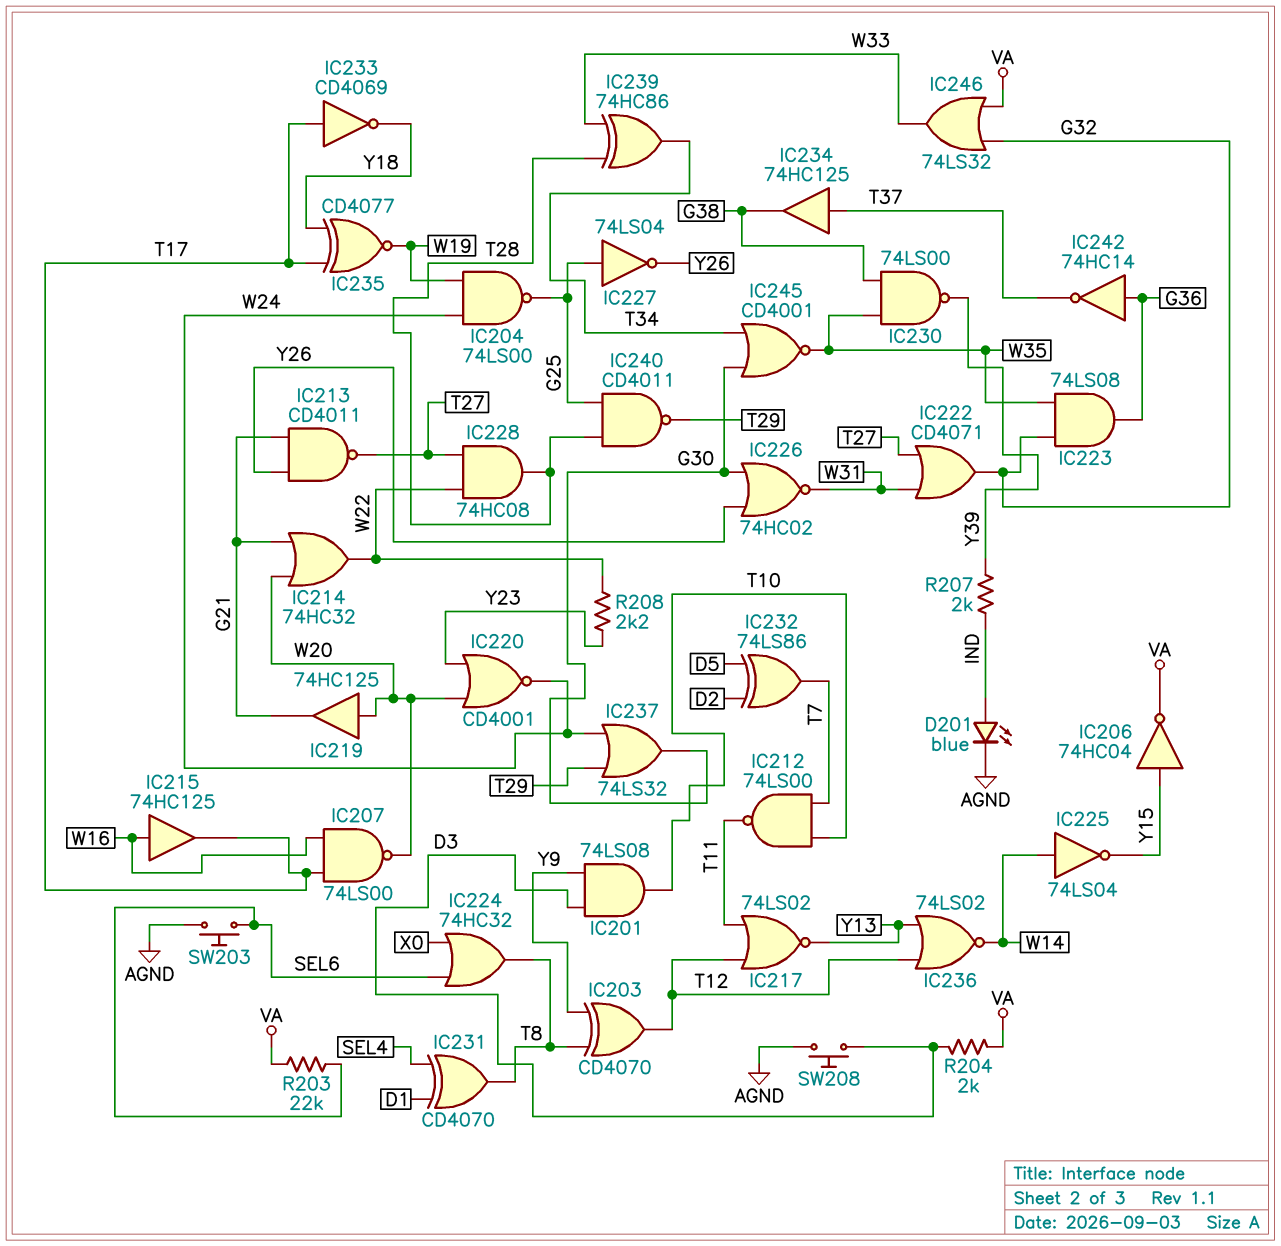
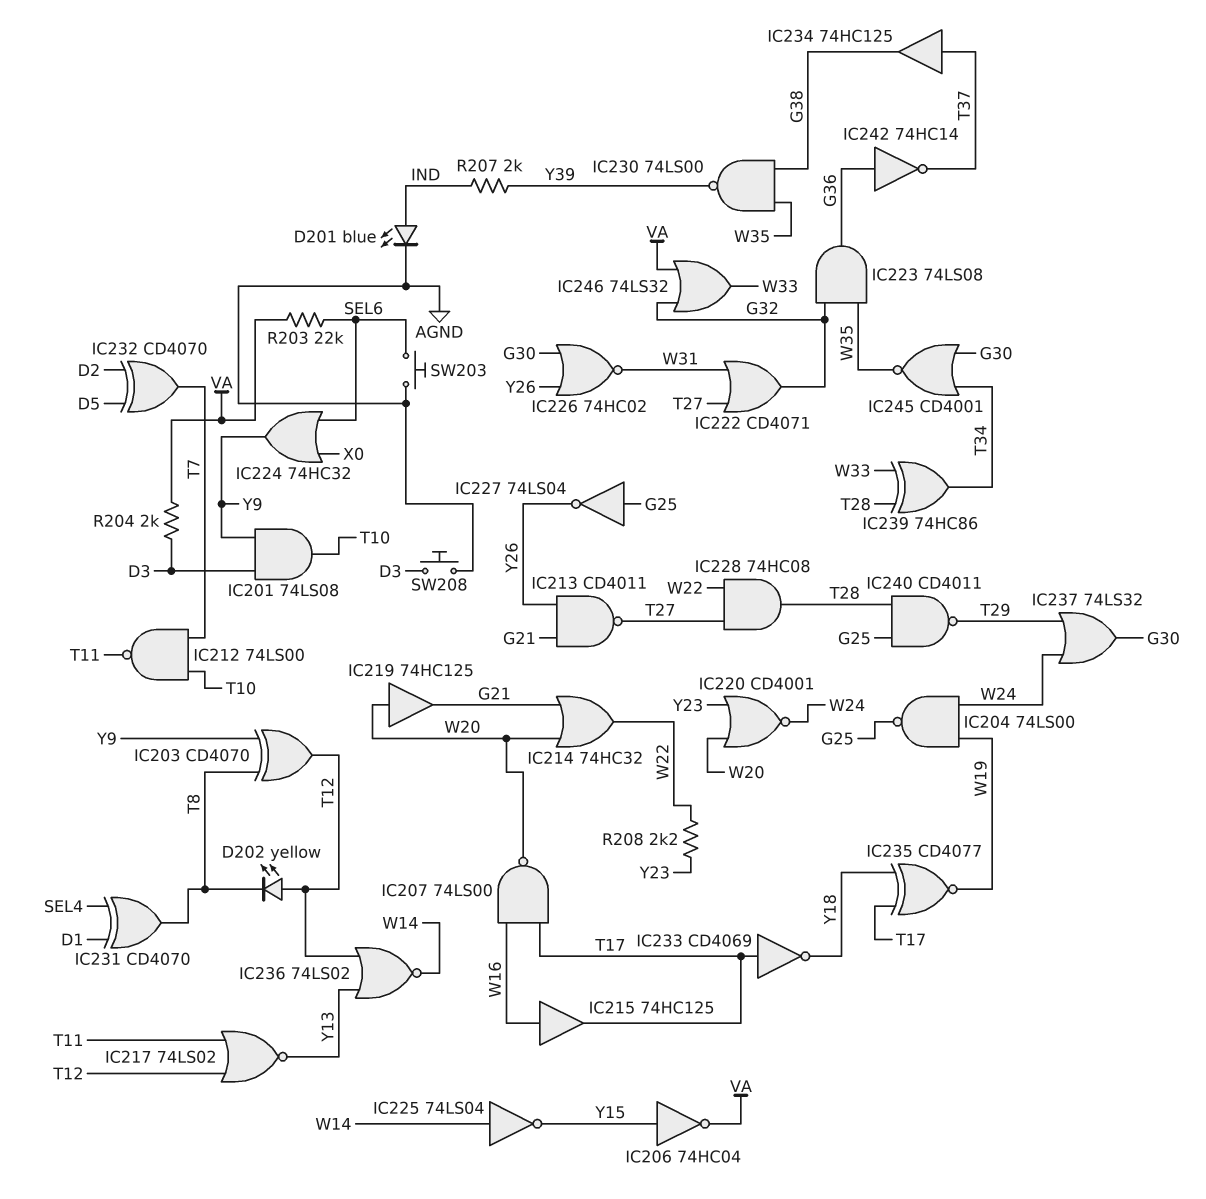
D202: none -> LED yellow (A T12, K T8)
IC224: OR 74HC32 (in SEL6, in X0, out T8) -> OR 74HC32 (in SEL6, in X0, out Y9)
IC232: XOR 74LS86 (in D2, in D5, out T7) -> XOR CD4070 (in D2, in D5, out T7)

